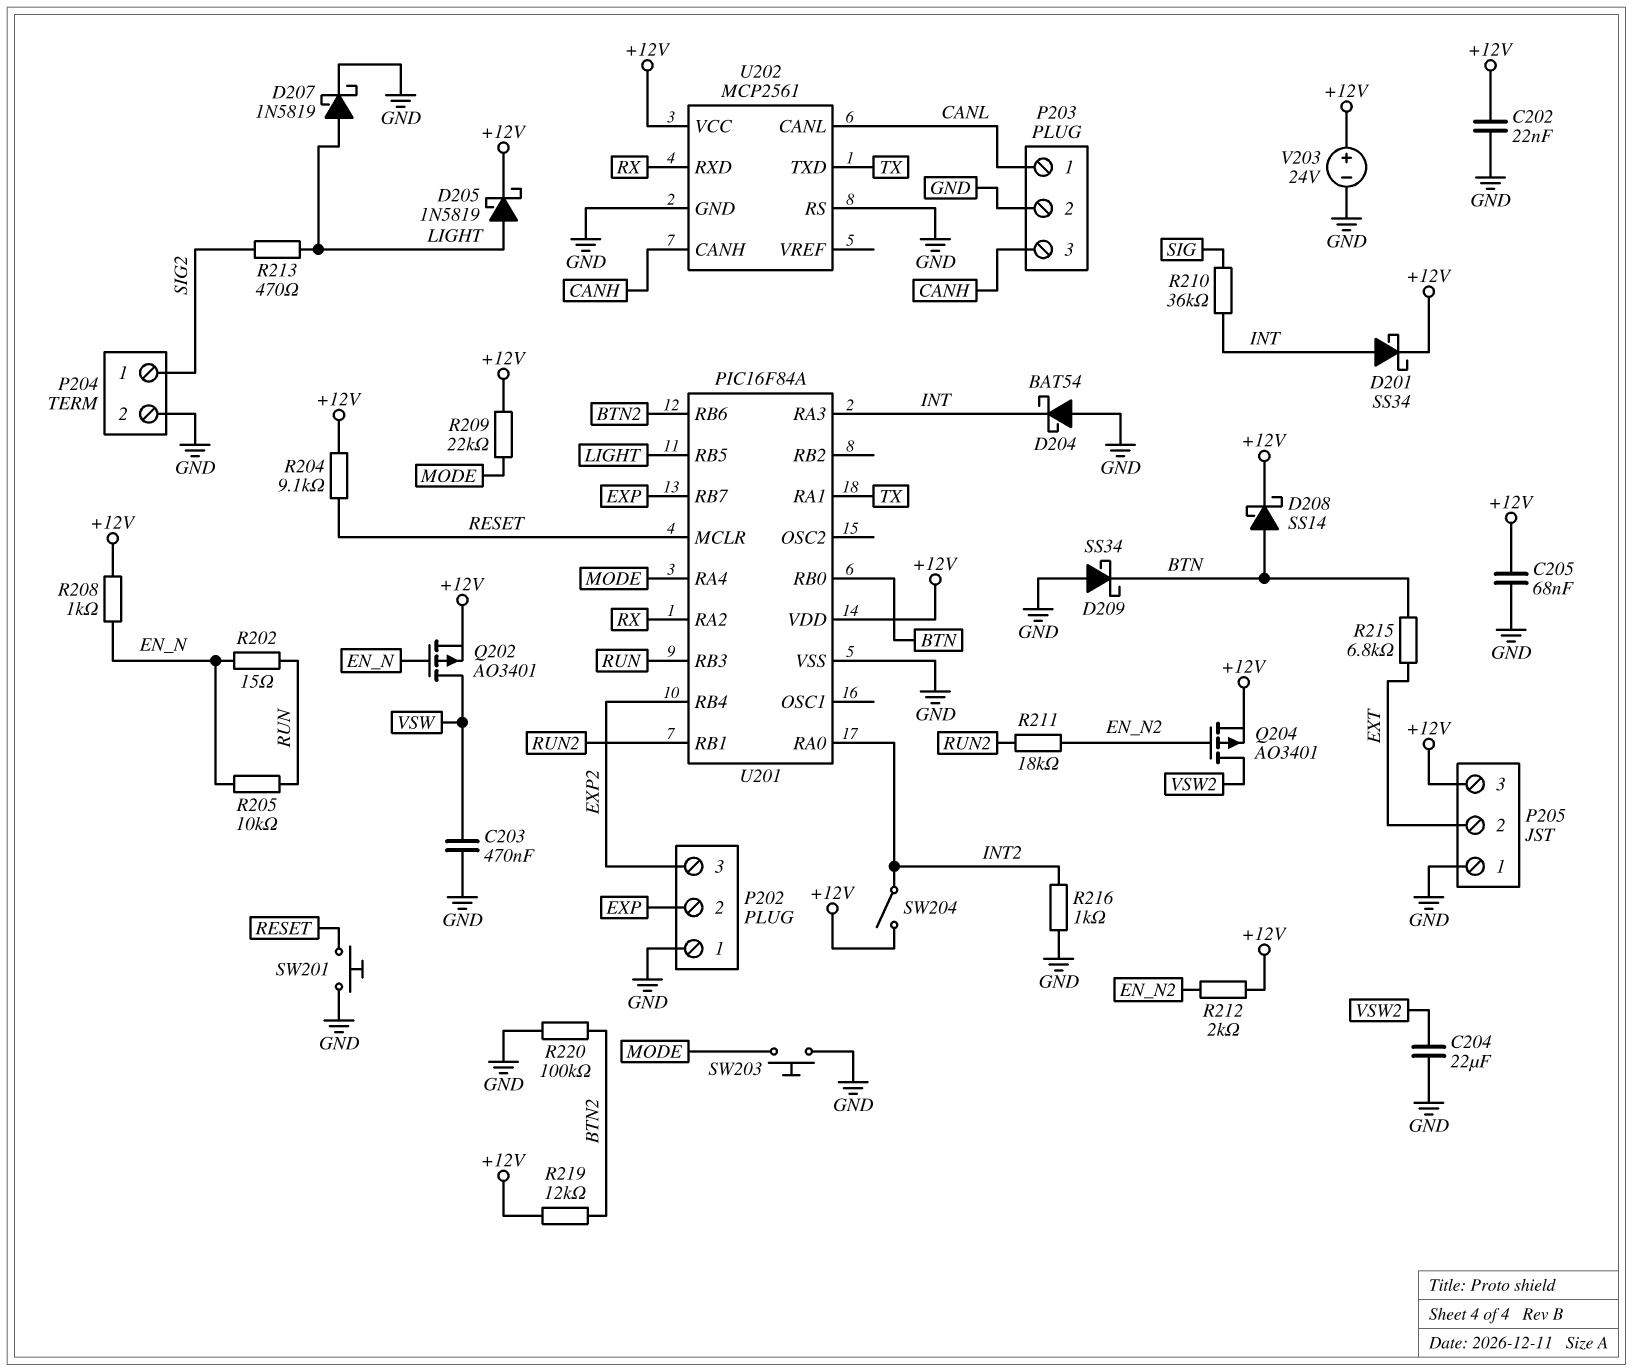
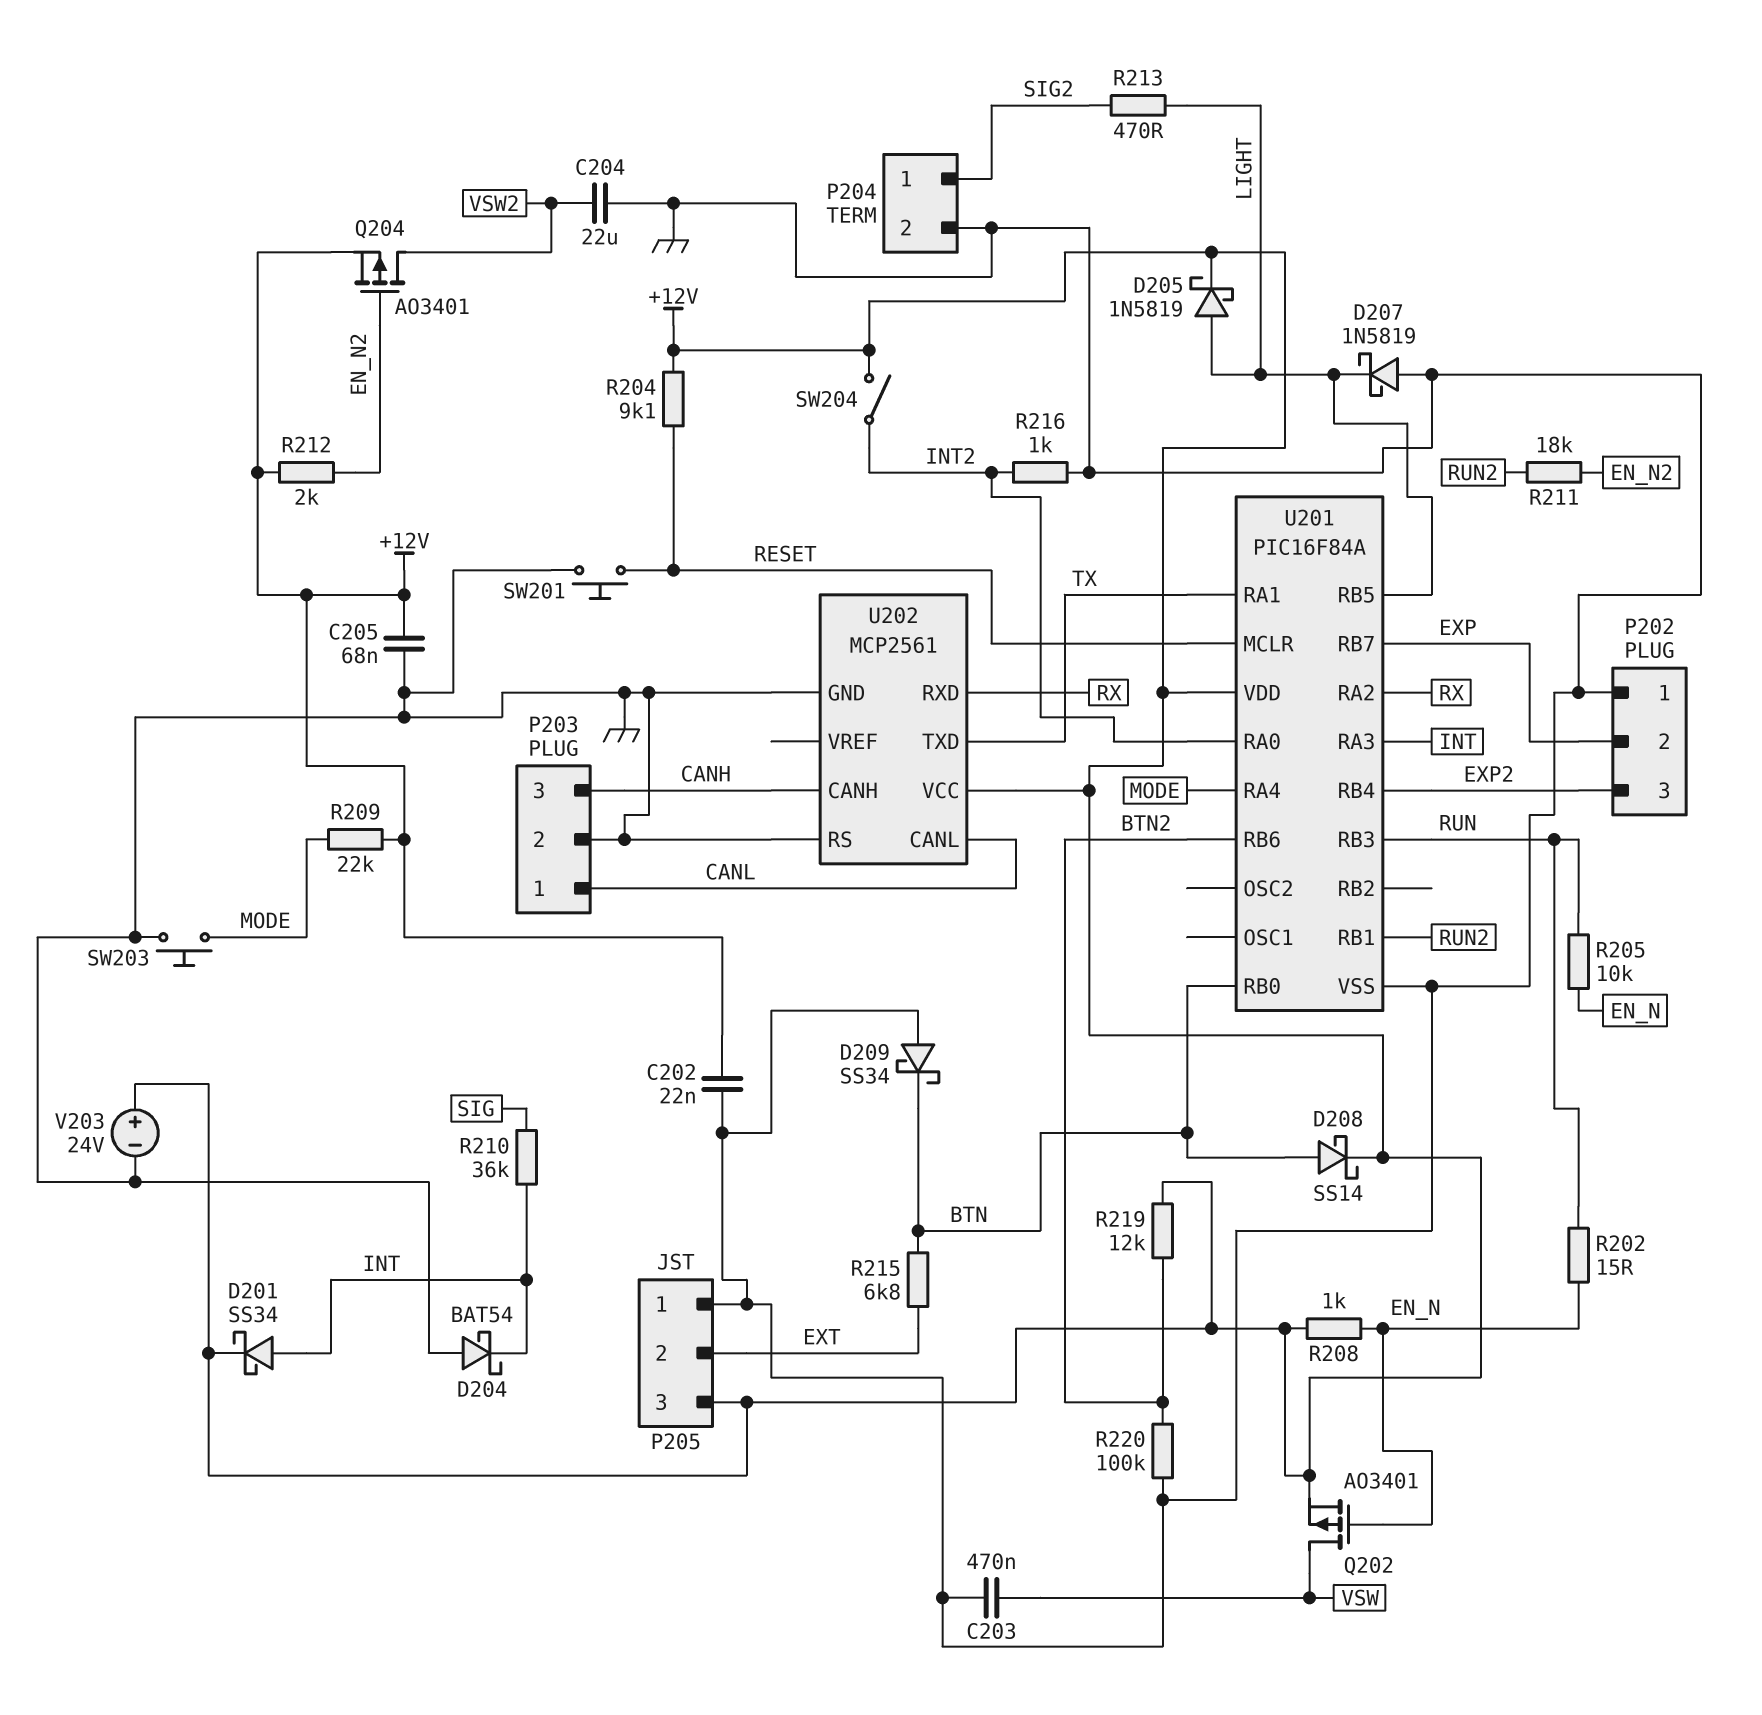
D207: schottky 1N5819 (A LIGHT, K GND) -> schottky 1N5819 (A GND, K LIGHT)

